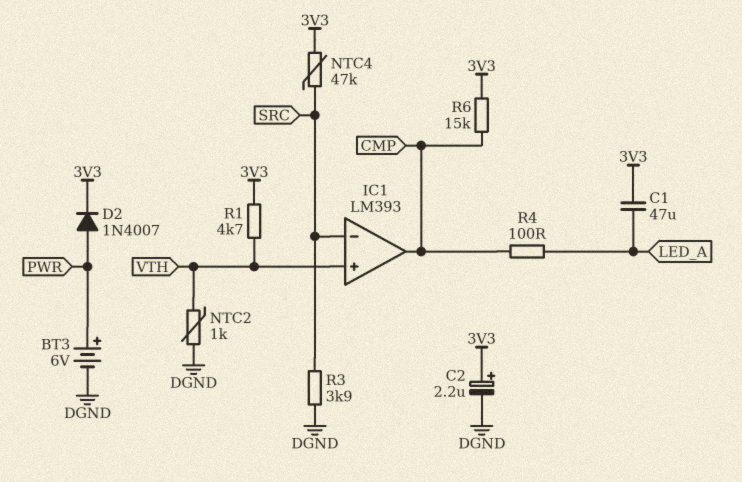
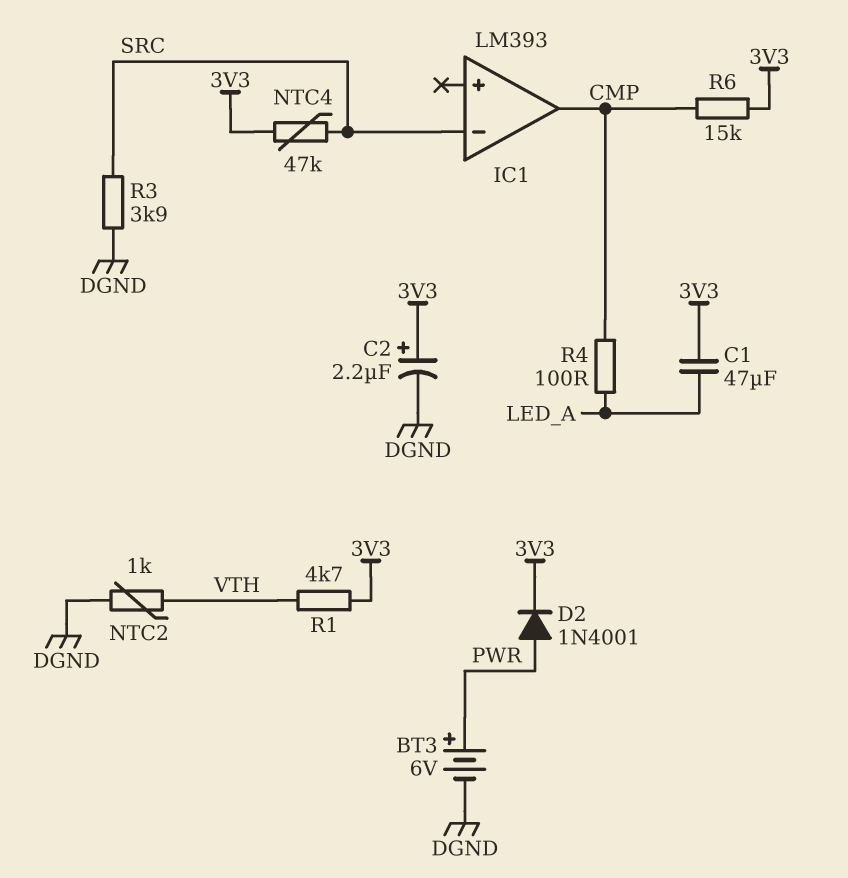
D2: diode 1N4007 (A PWR, K 3V3) -> diode 1N4001 (A PWR, K 3V3)
IC1 pin in+: VTH -> none

